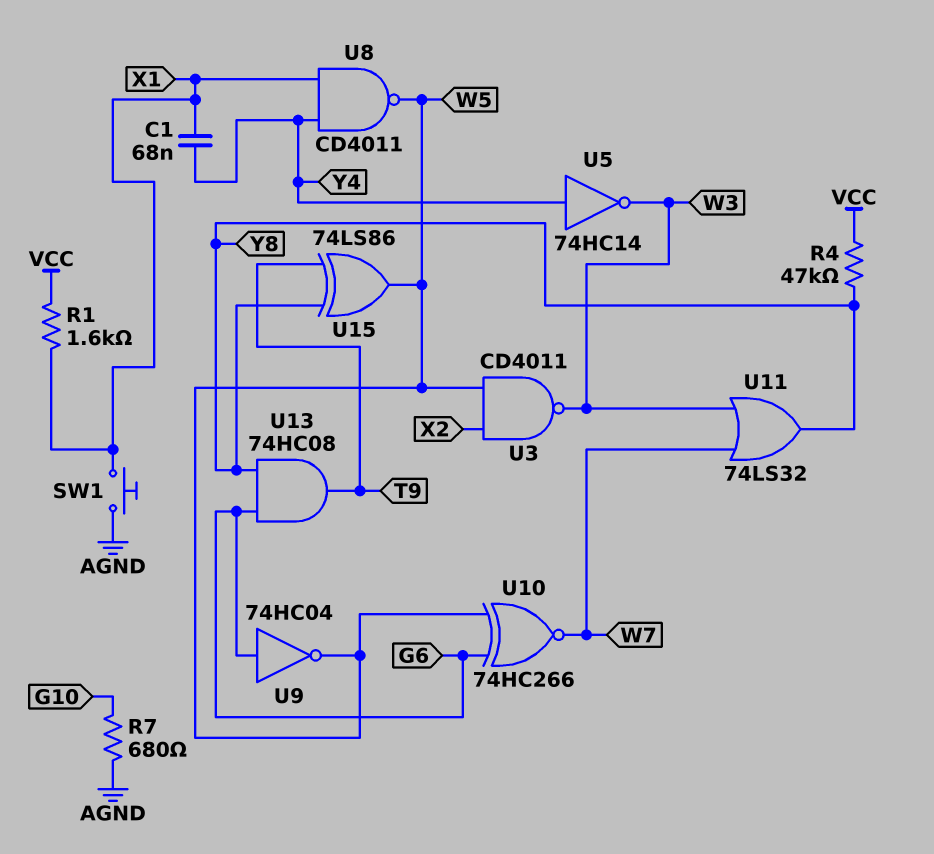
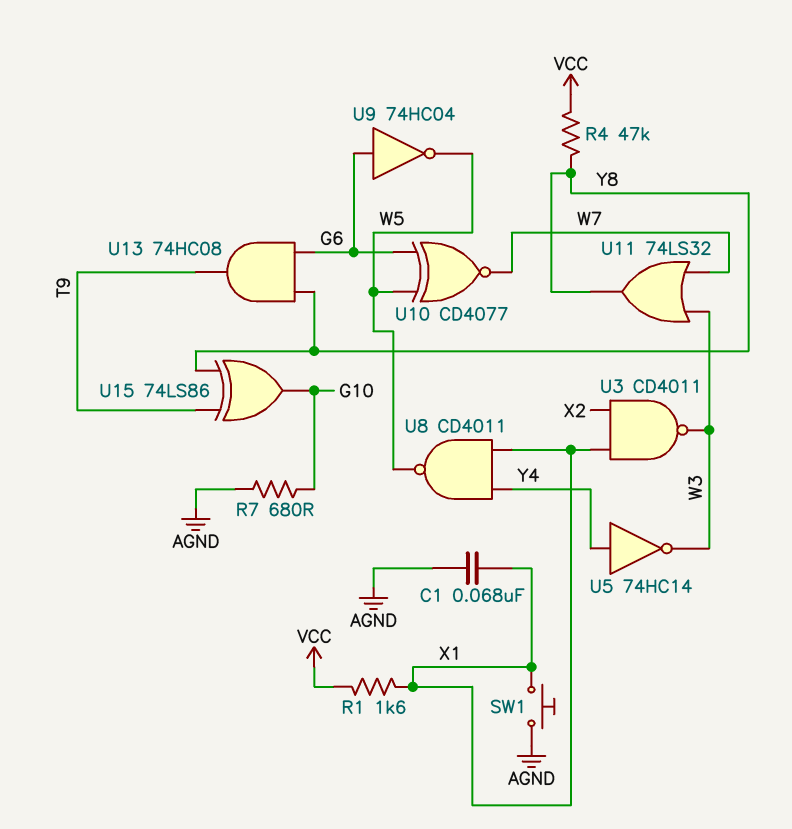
C1: 68nF (X1, Y4) -> 68nF (AGND, X1)
U3: NAND CD4011 (in W5, in X2, out W3) -> NAND CD4011 (in X1, in X2, out W3)
U10: XNOR 74HC266 (in G6, in W5, out W7) -> XNOR CD4077 (in G6, in W5, out W7)
U15: XOR 74LS86 (in T9, in Y8, out W5) -> XOR 74LS86 (in T9, in Y8, out G10)

